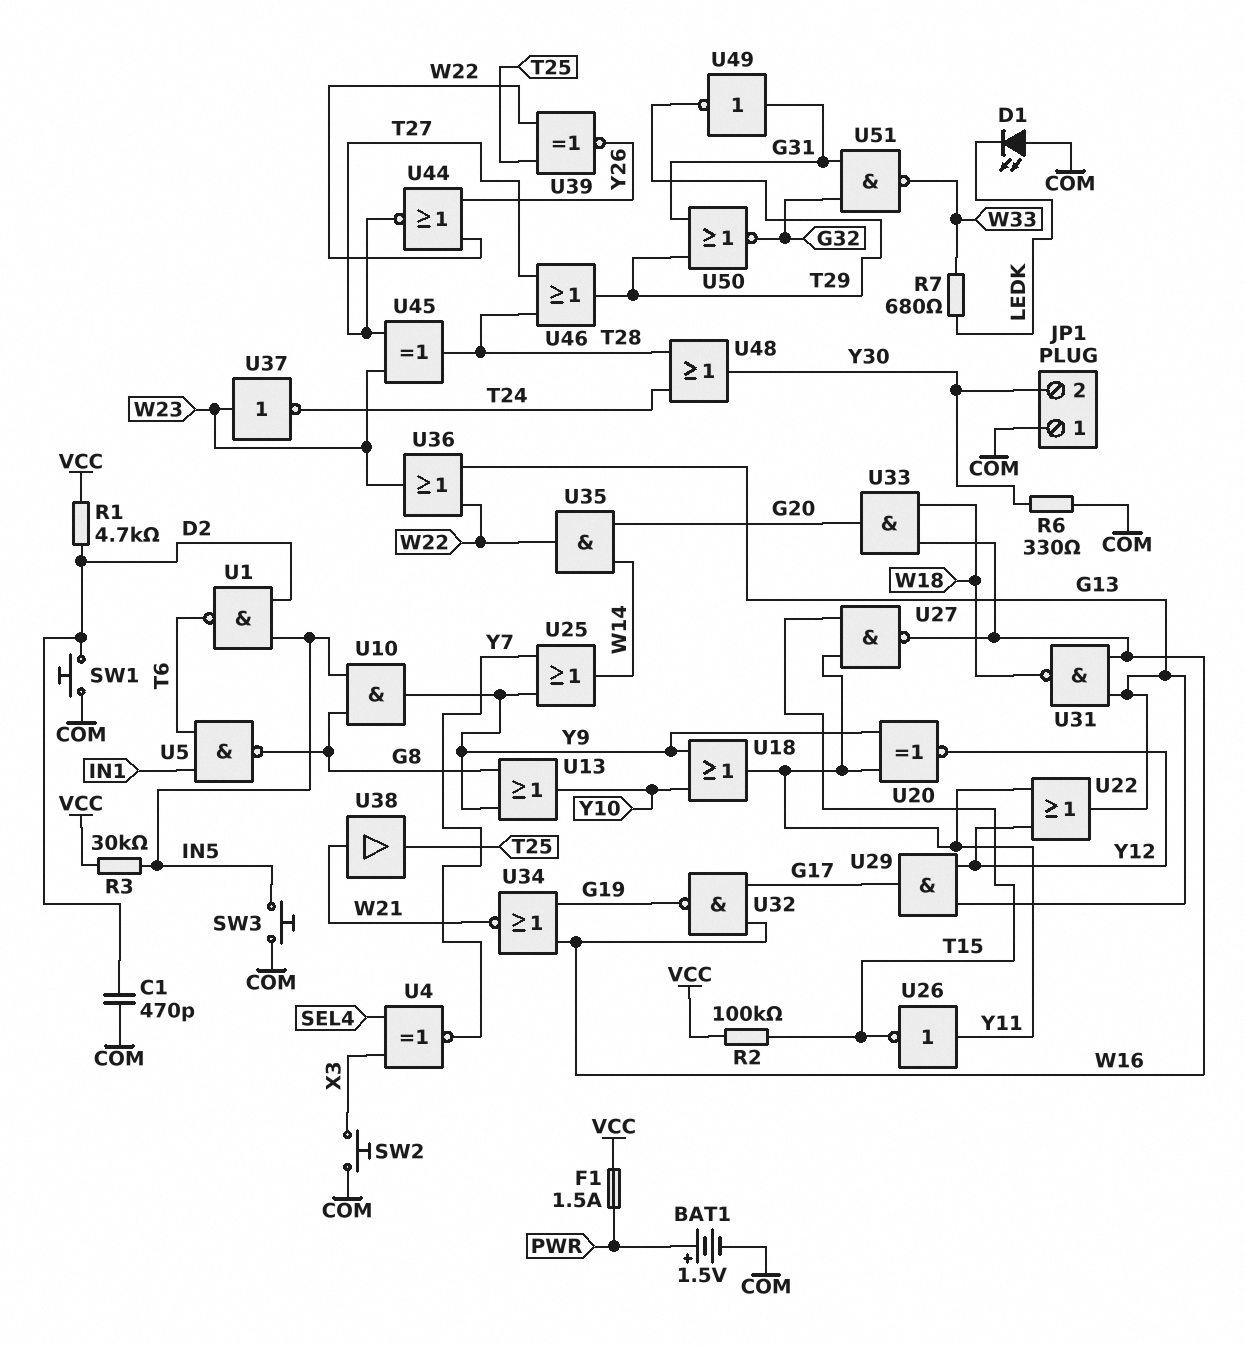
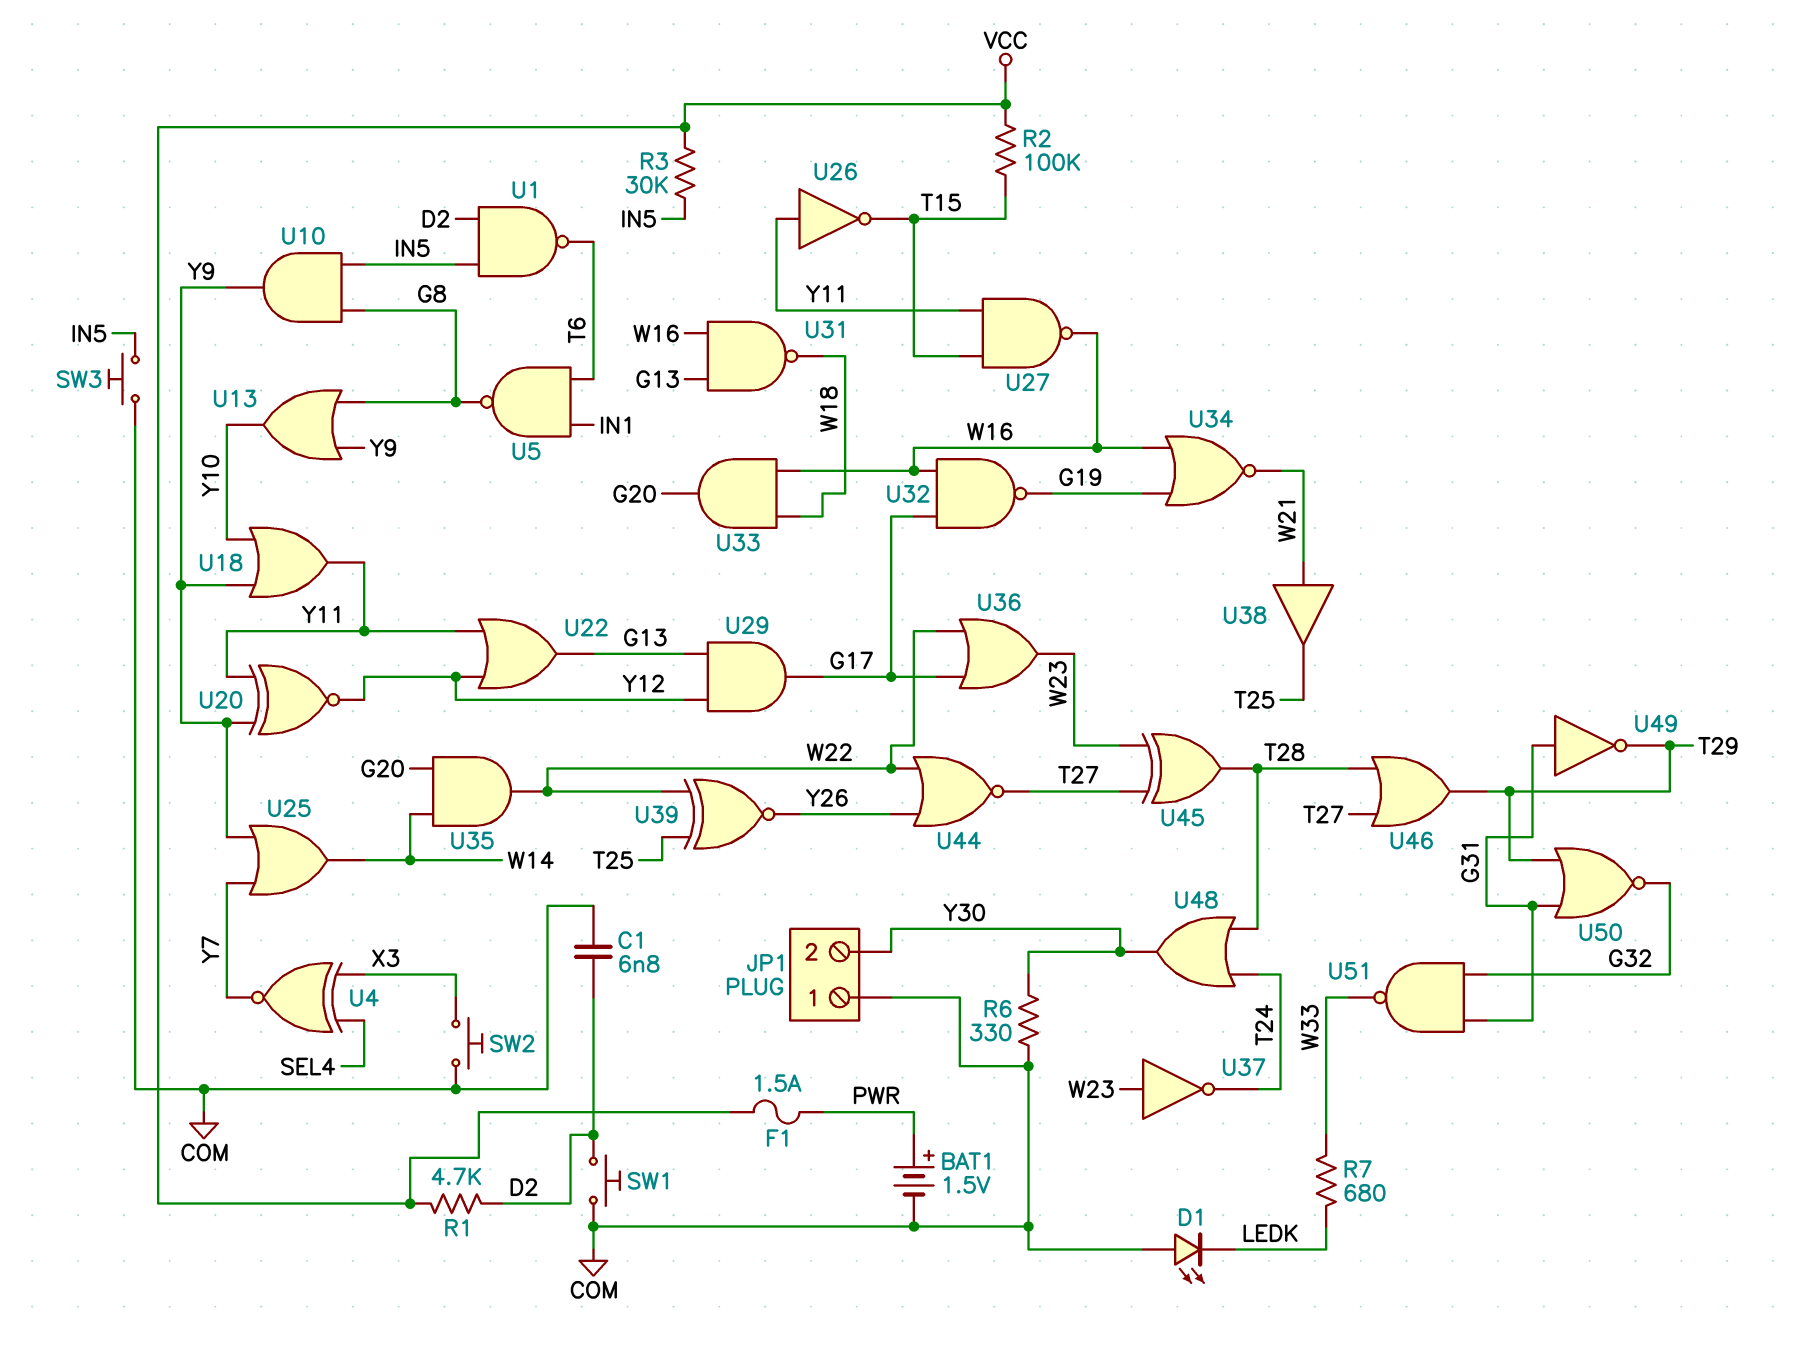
C1: 470pF (COM, D2) -> 6.8nF (COM, D2)
U36: OR (in G13, in W22, out W23) -> OR (in G17, in W22, out W23)

